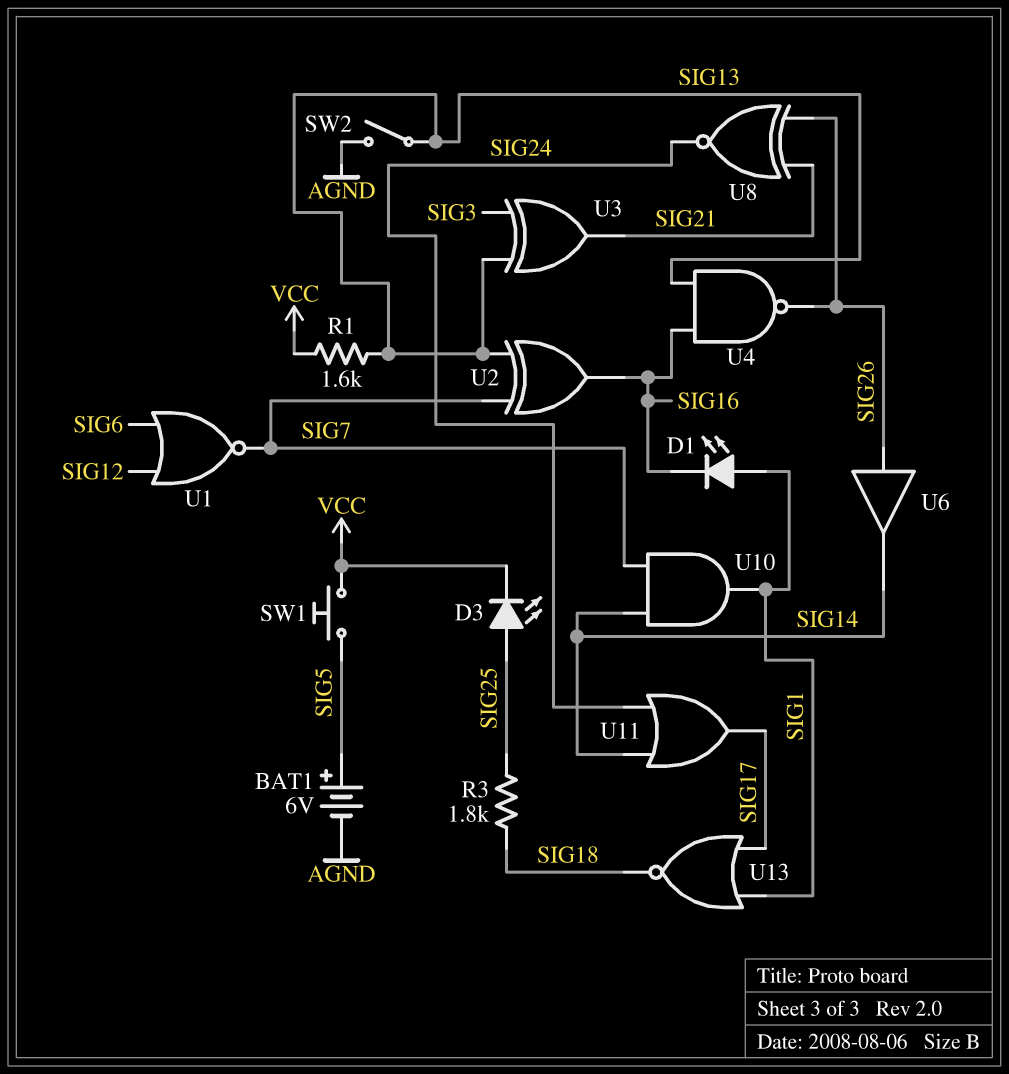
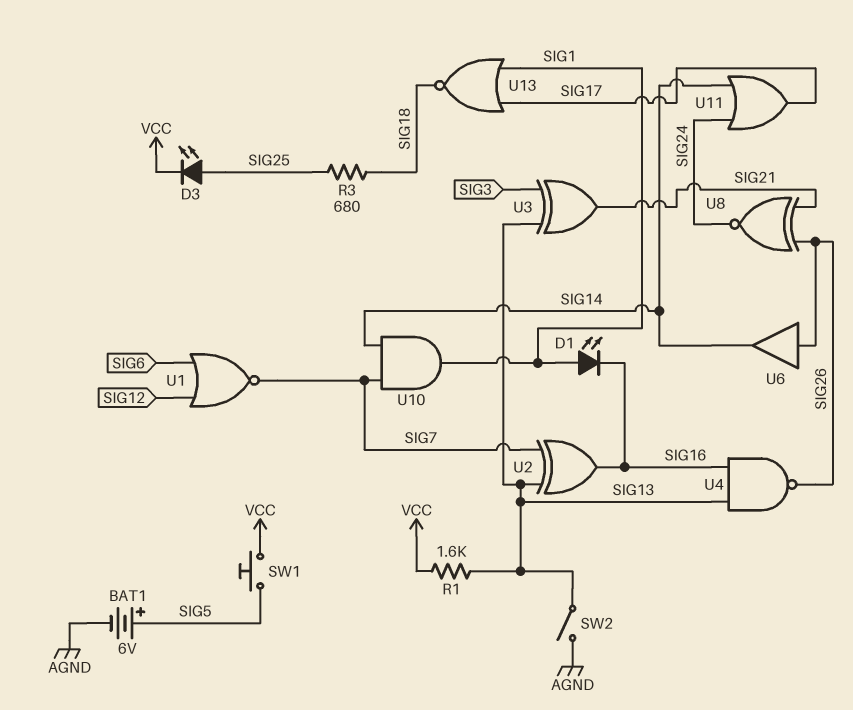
R3: 1.8k (SIG18, SIG25) -> 680 (SIG18, SIG25)

